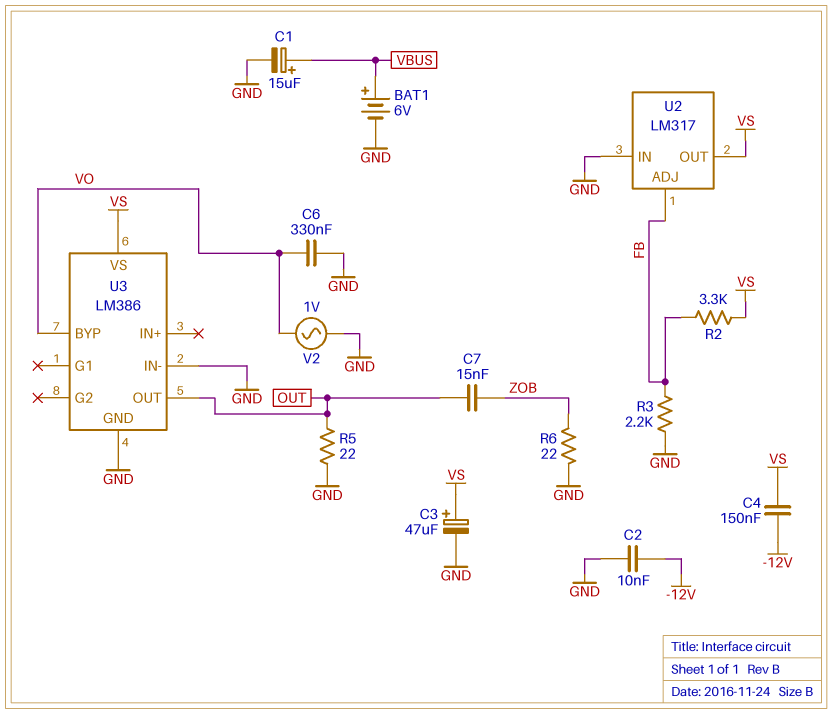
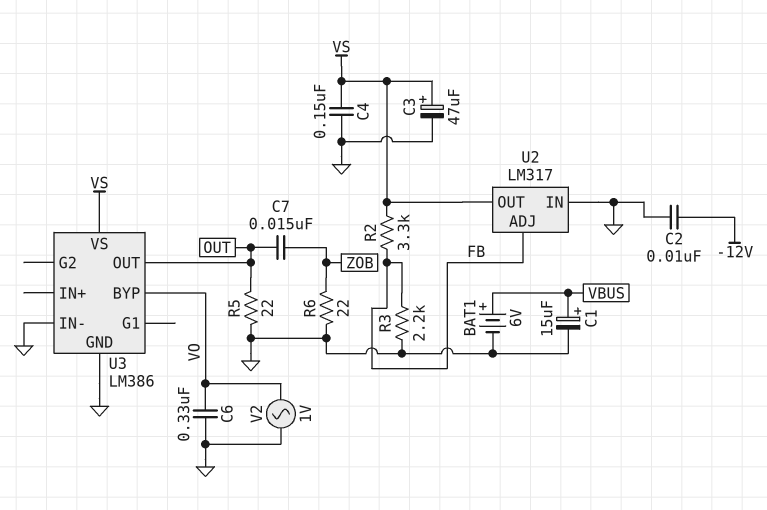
C4: 150nF (-12V, VS) -> 150nF (GND, VS)

